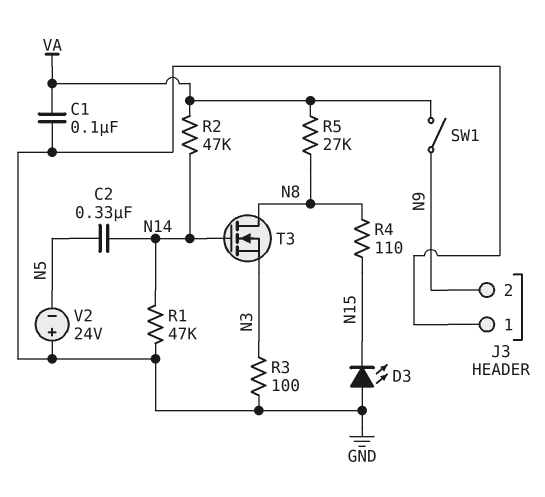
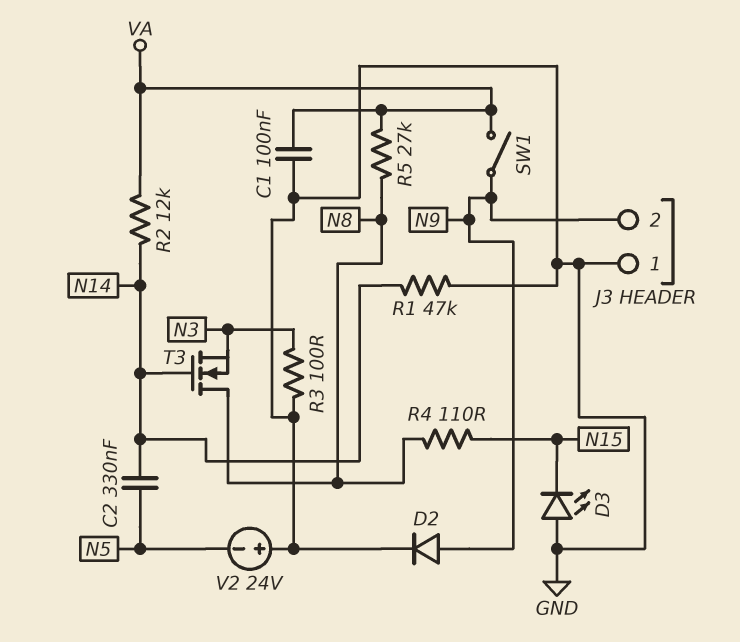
D2: none -> diode (A N9, K GND)
R2: 47k (N14, VA) -> 12k (N14, VA)

